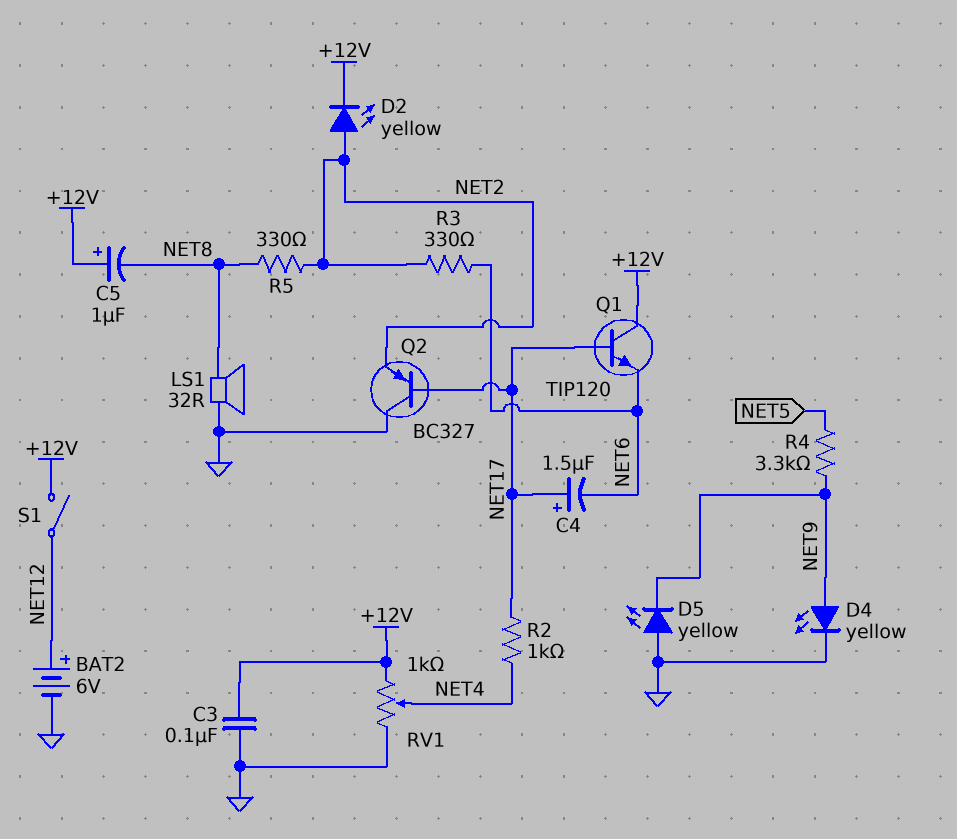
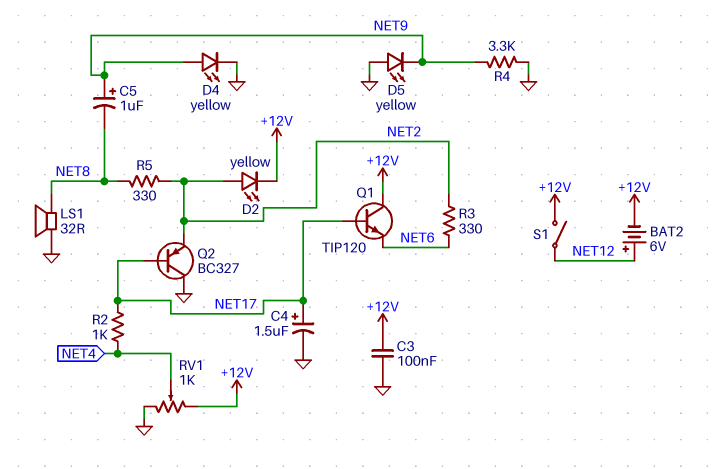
BAT2: 6V (plus NET12, minus GND) -> 6V (plus NET12, minus +12V)
C4: 1.5uF (plus NET17, minus NET6) -> 1.5uF (plus NET17, minus GND)
C5: 1uF (plus +12V, minus NET8) -> 1uF (plus NET9, minus NET8)
R4: 3.3k (NET5, NET9) -> 3.3k (GND, NET9)

